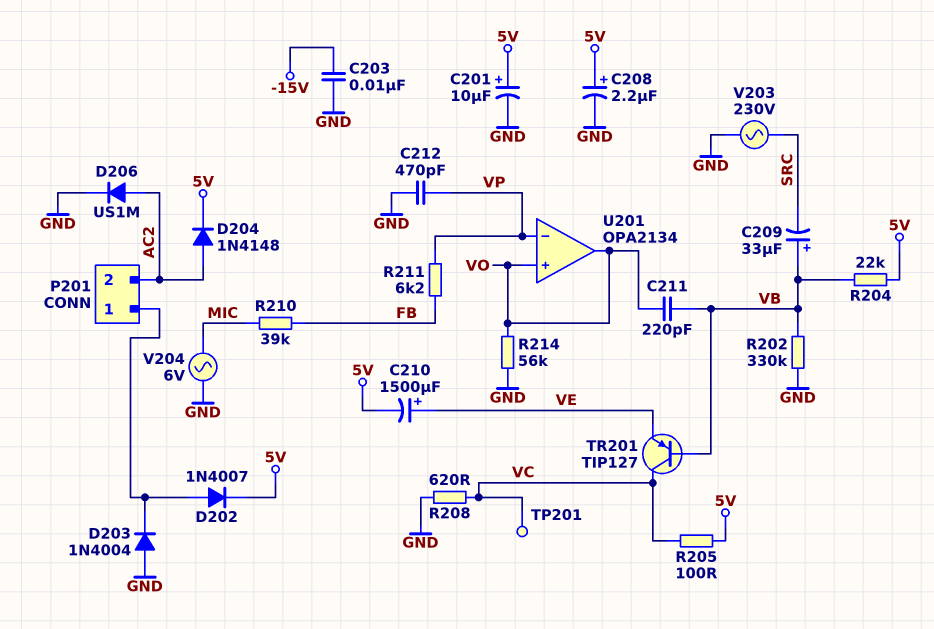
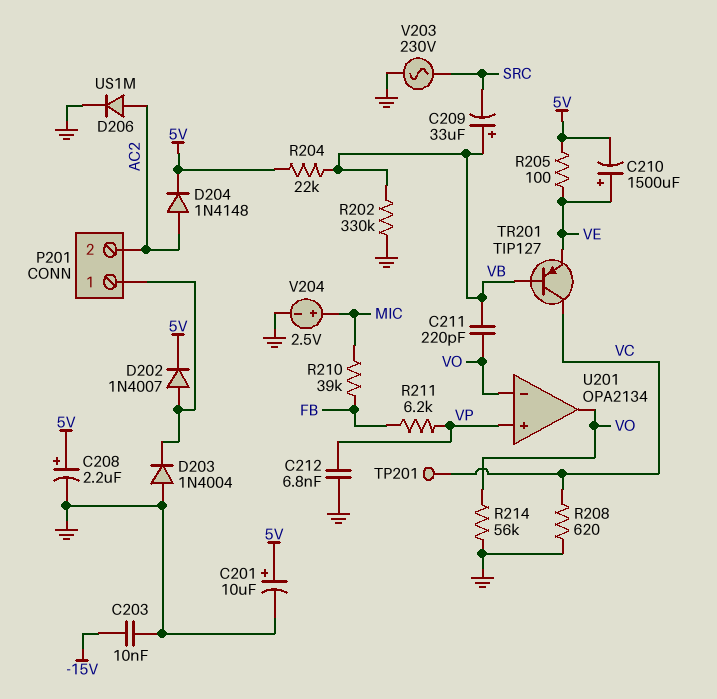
C212: 470pF (GND, VP) -> 6.8nF (GND, VP)
R205: 100 (5V, VC) -> 100 (5V, VE)
U201 pin in+: VO -> VP
U201 pin in-: VP -> VO
V204: AC 6V (GND, MIC) -> 2.5V (plus MIC, minus GND)

